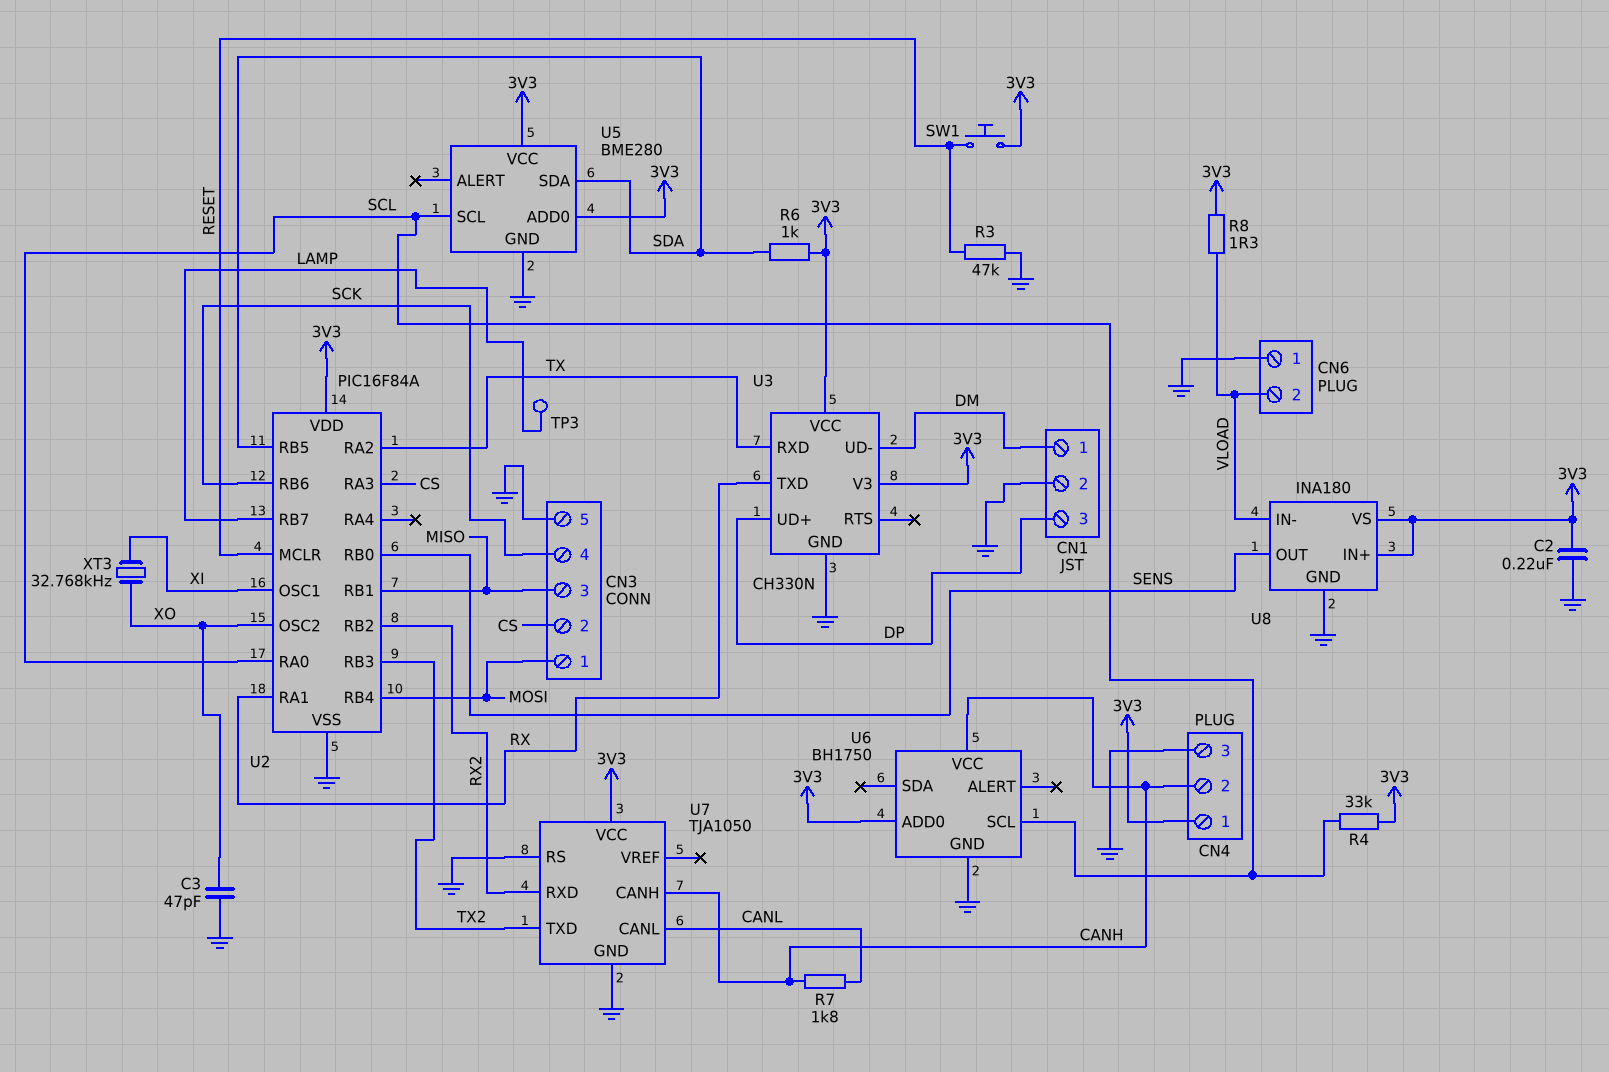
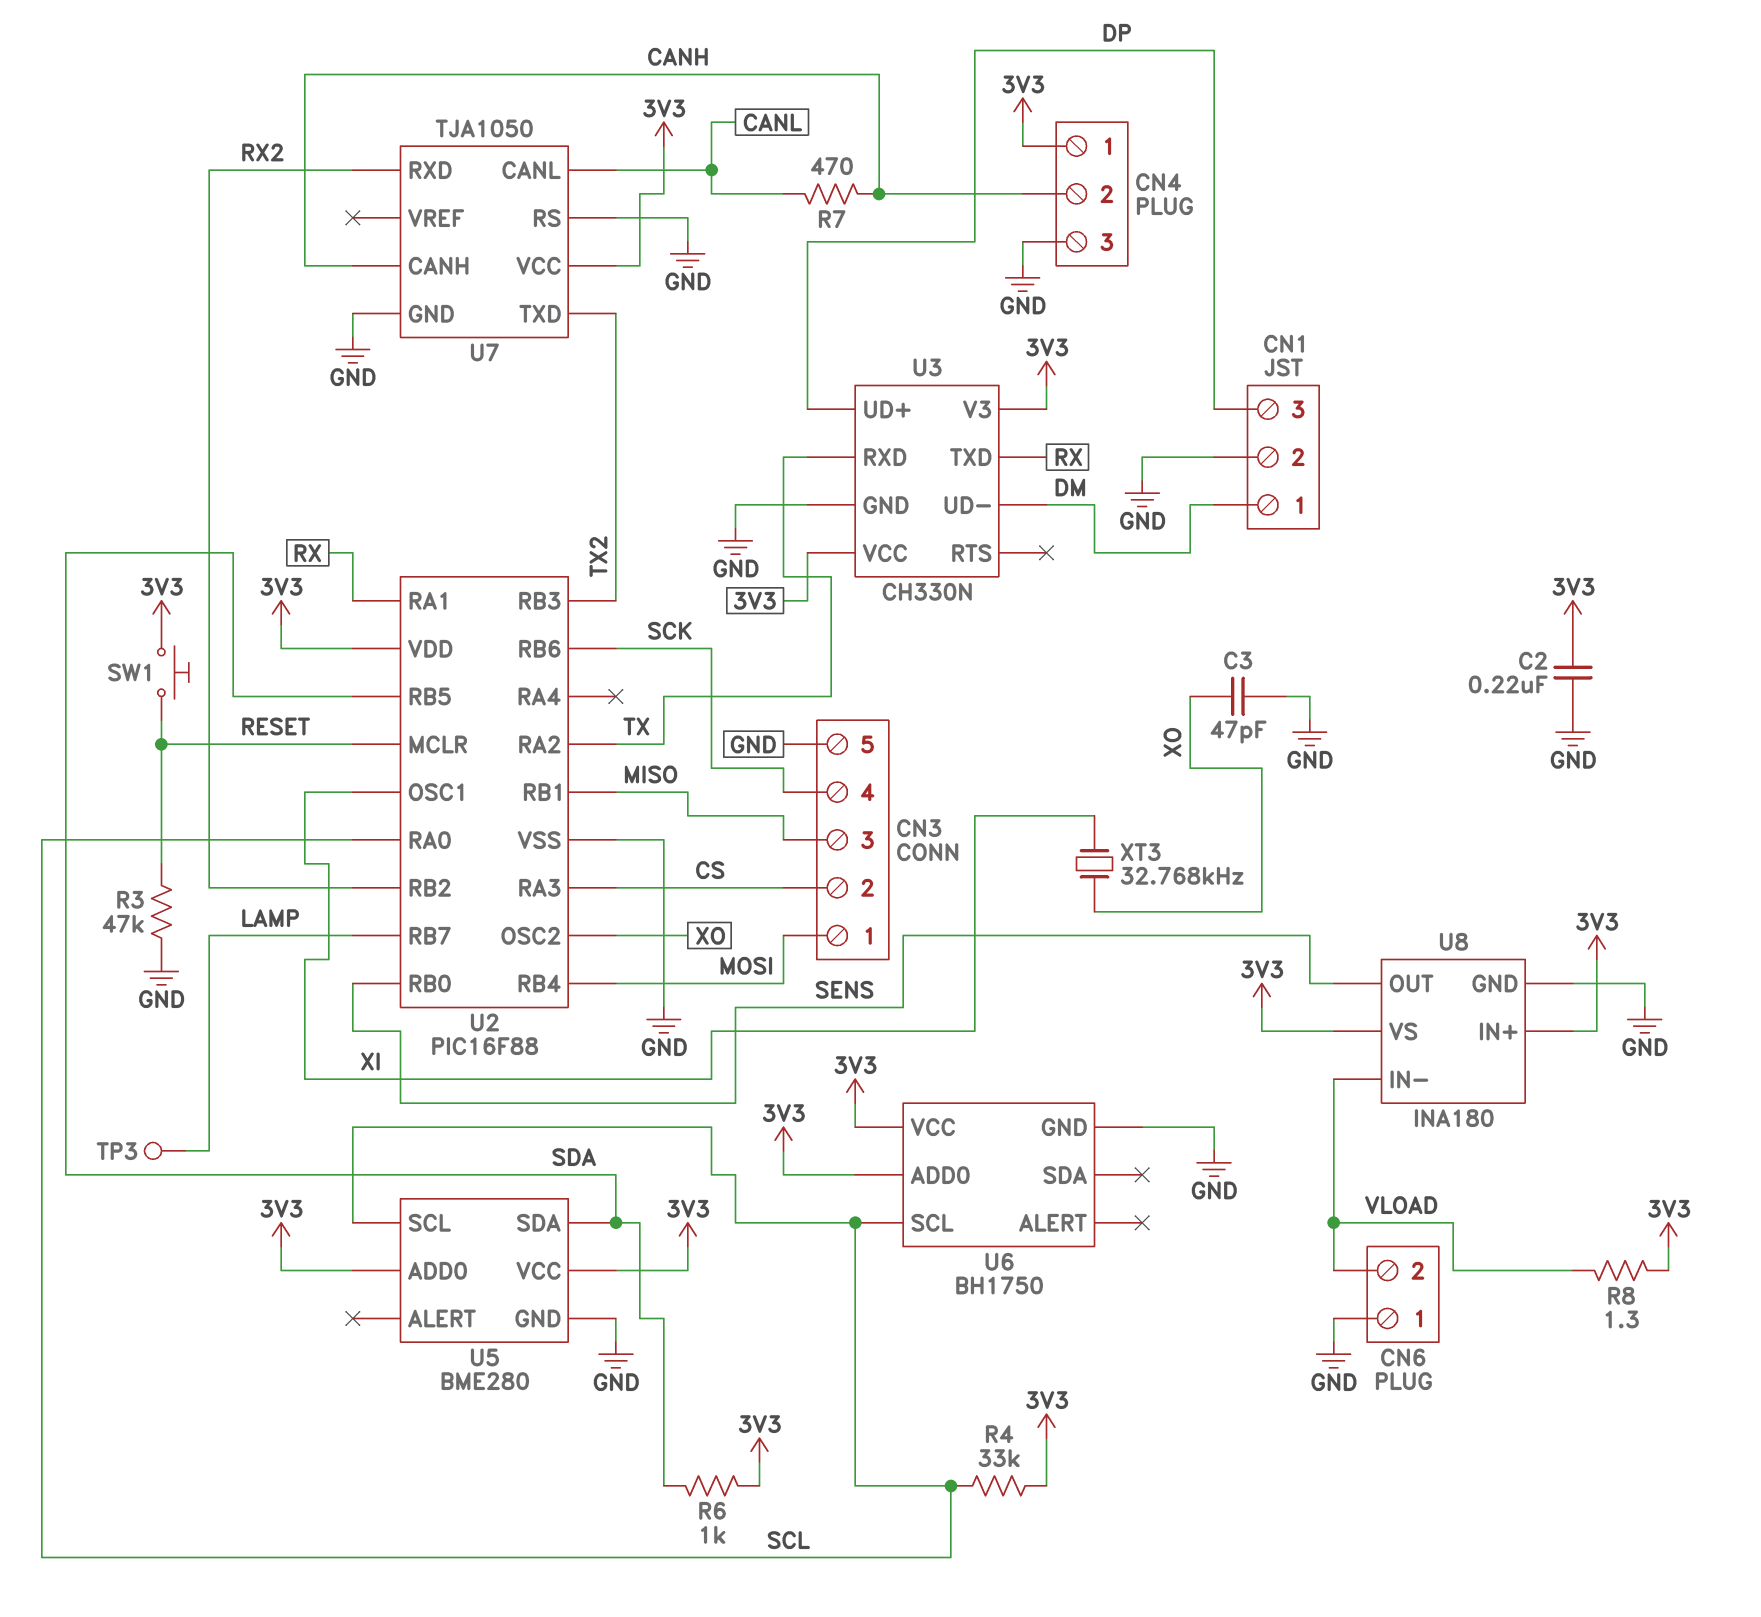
R7: 1.8k (CANH, CANL) -> 470 (CANH, CANL)
U2: PIC16F84A -> PIC16F88
U6 pin VCC: CANH -> 3V3

